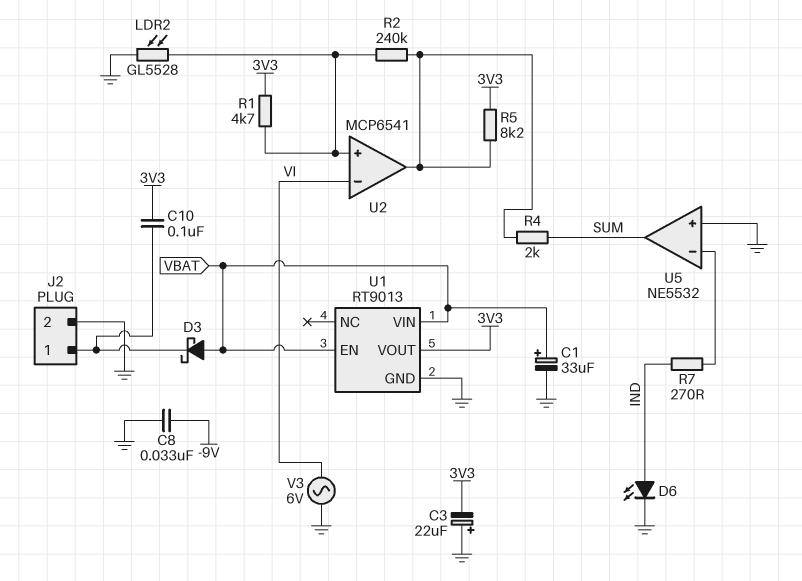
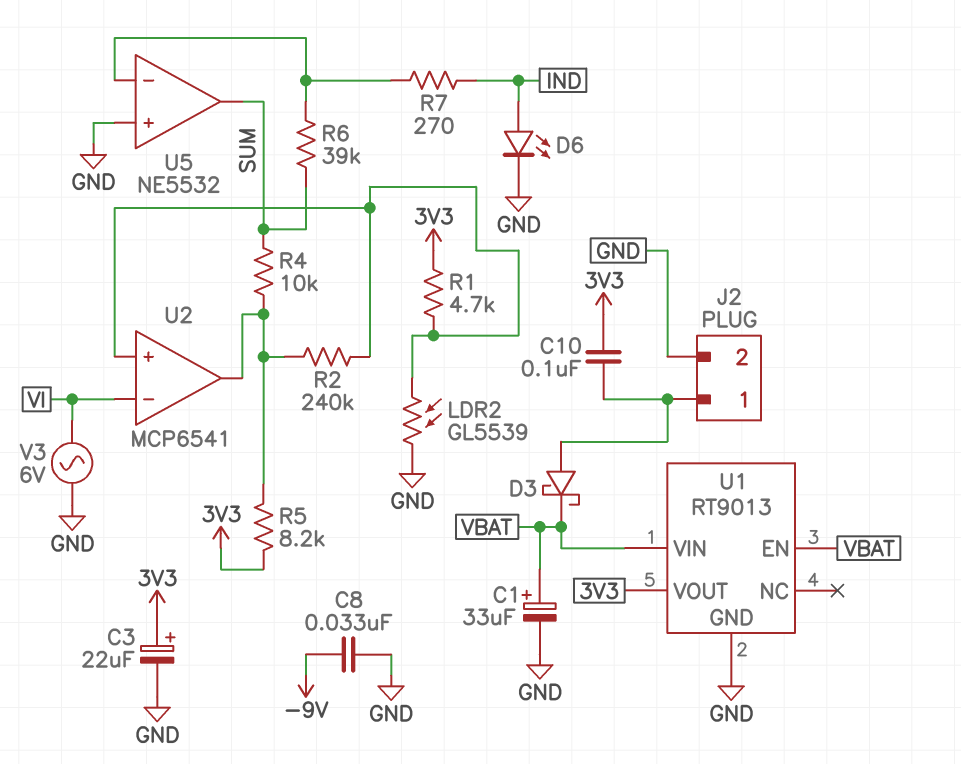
C3: 22uF (plus GND, minus 3V3) -> 22uF (plus 3V3, minus GND)
D3: schottky (A VBAT, K J2/1) -> schottky (A J2/1, K VBAT)
LDR2: GL5528 (GND, U2/in+) -> GL5539 (GND, U2/in+)
R4: 2k (SUM, U2/out) -> 10k (SUM, U2/out)
R6: none -> 39k (SUM, U5/in-)

